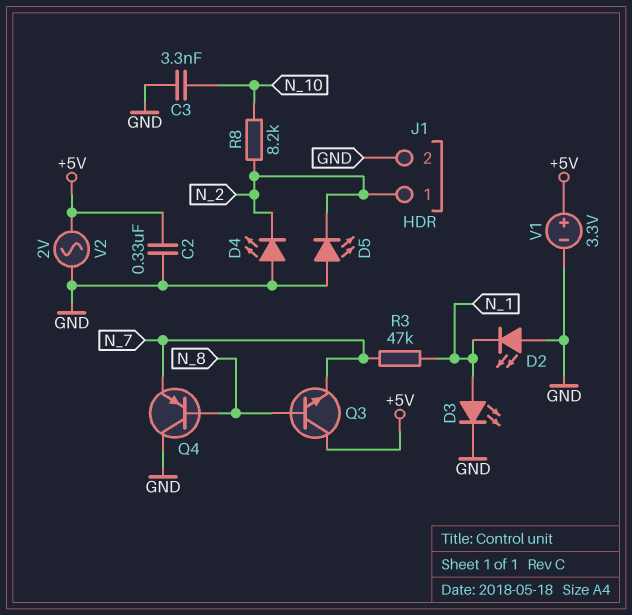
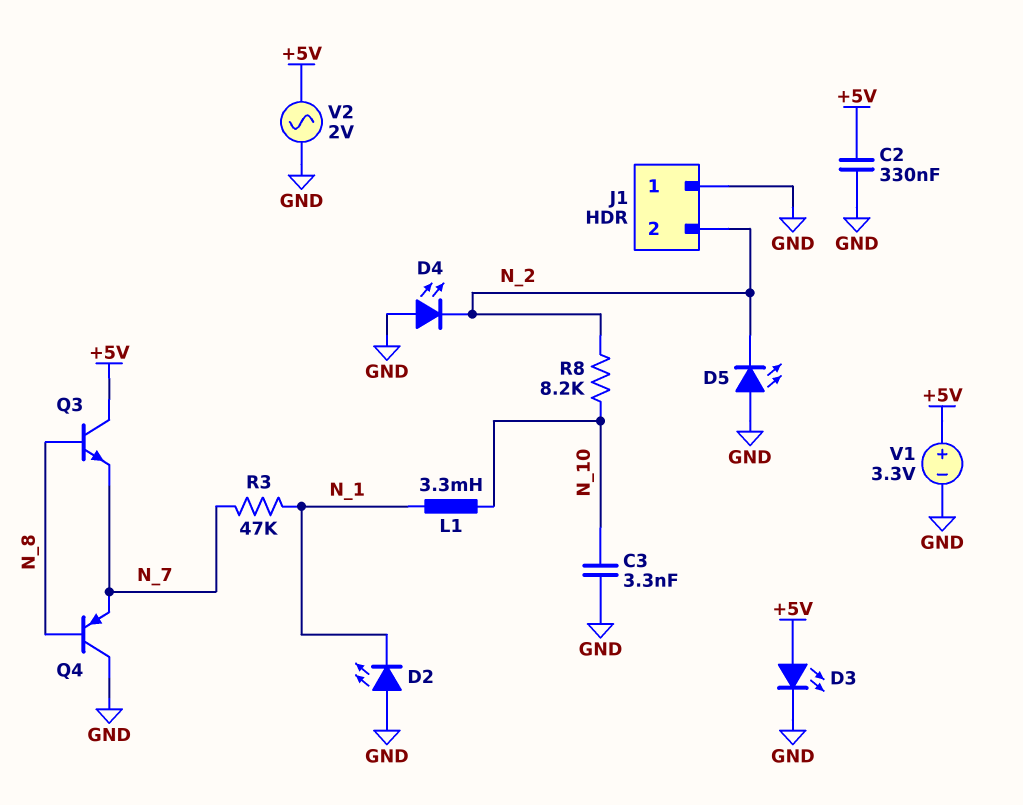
D3: LED (A N_1, K GND) -> LED (A +5V, K GND)
J1 pin 1: N_2 -> GND
J1 pin 2: GND -> N_2
L1: none -> 3.3mH (N_1, N_10)

